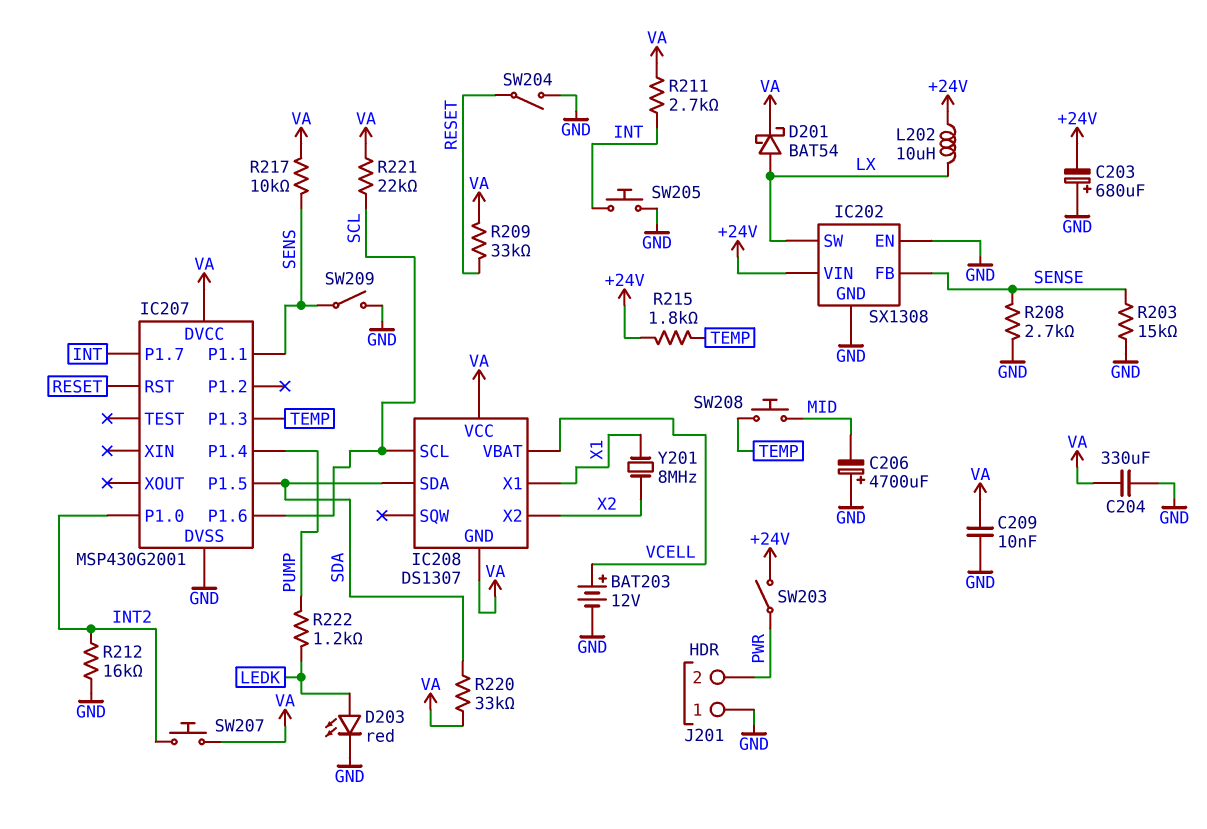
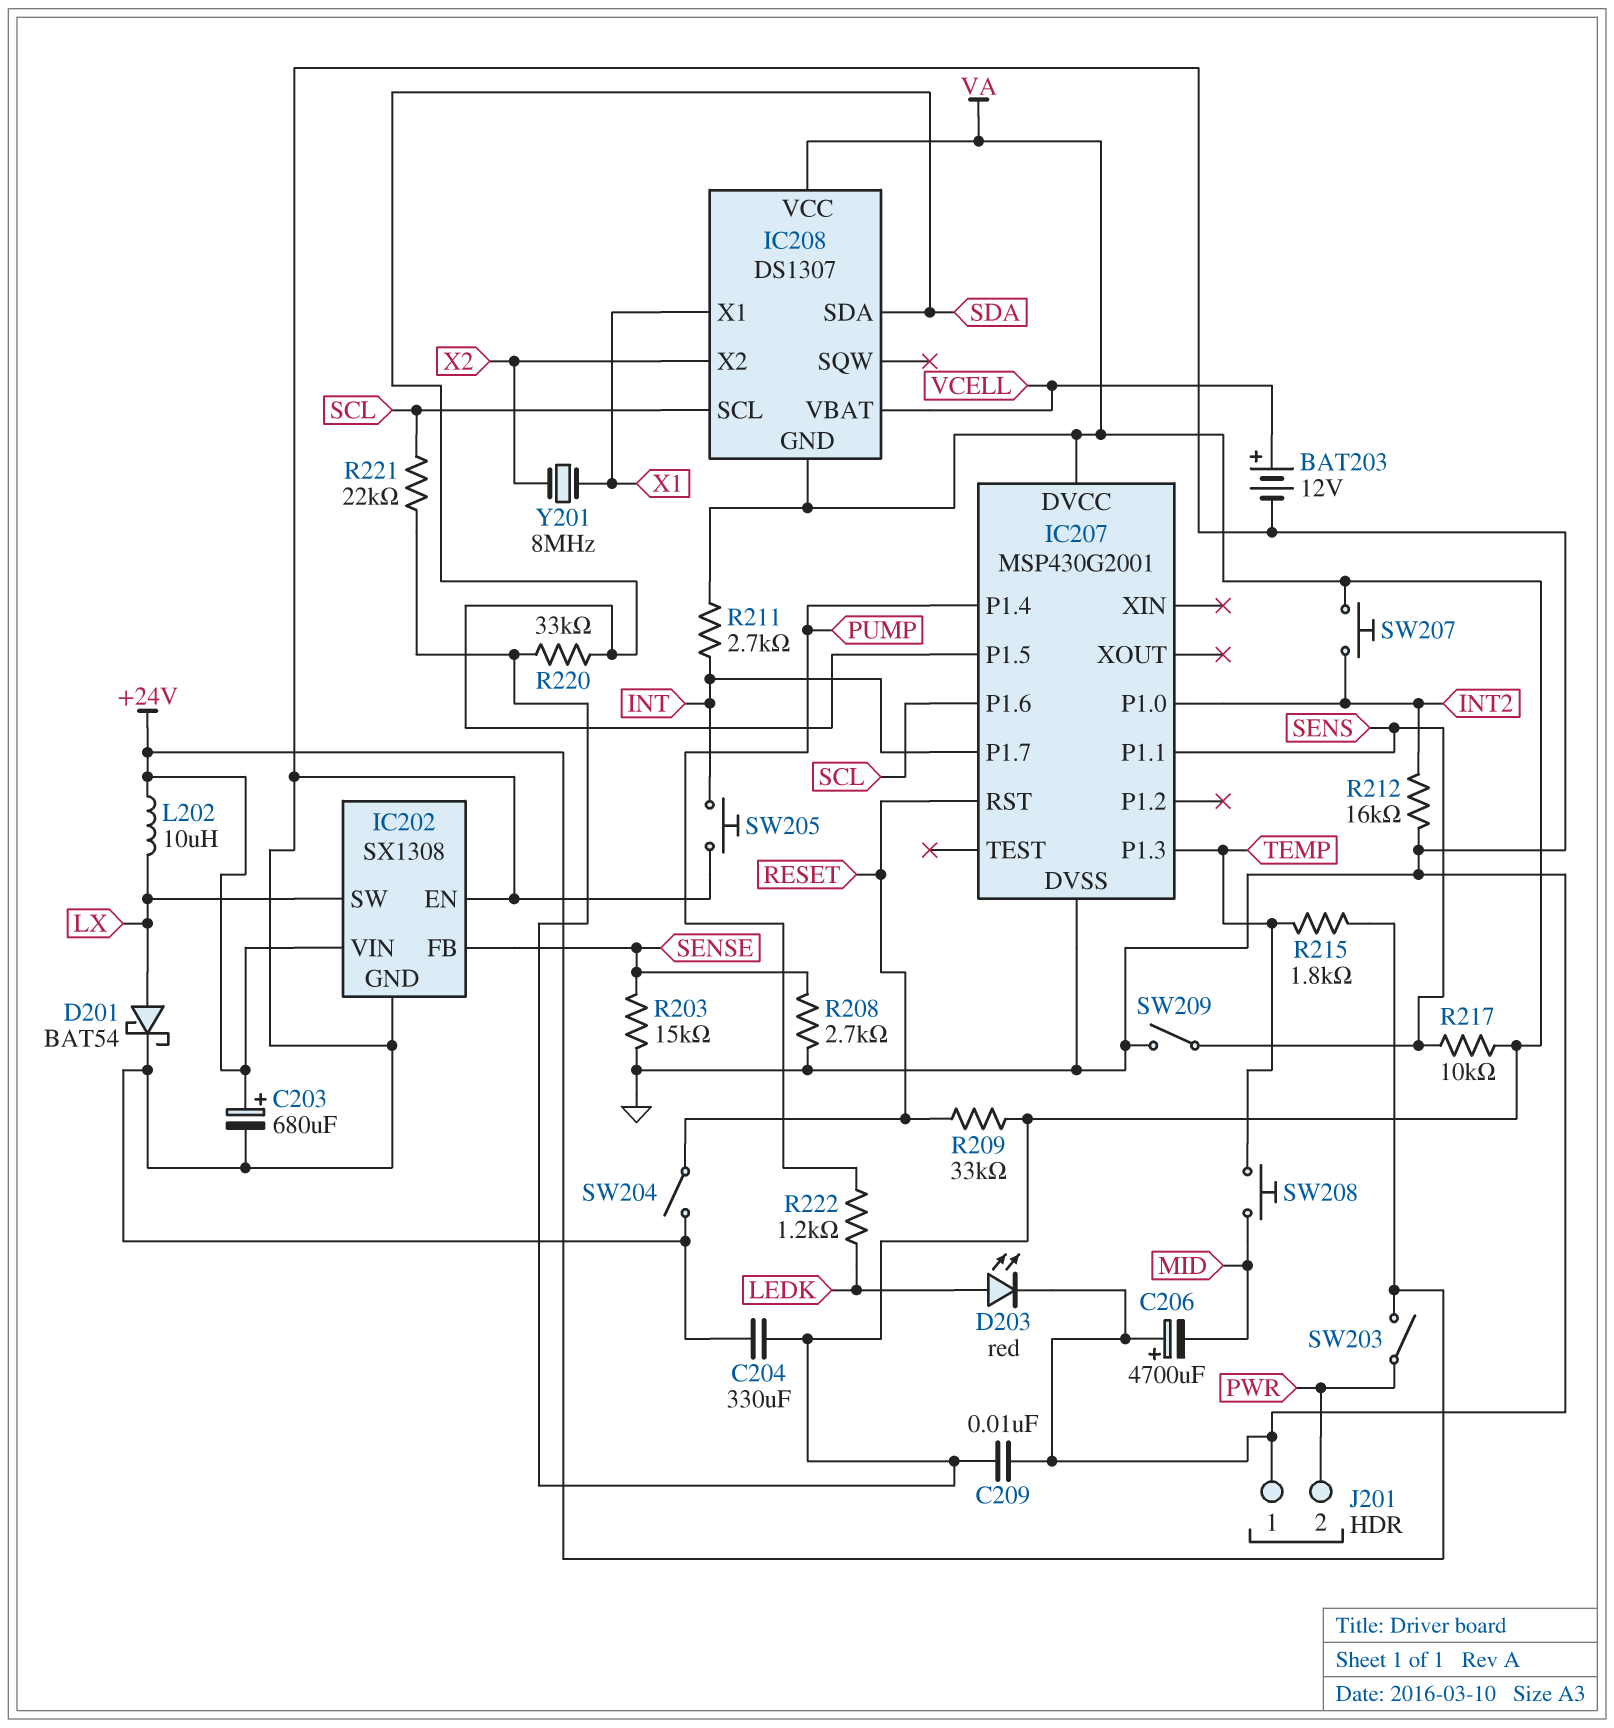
C203: 680uF (plus GND, minus +24V) -> 680uF (plus +24V, minus GND)
D201: schottky BAT54 (A LX, K VA) -> schottky BAT54 (A LX, K GND)

